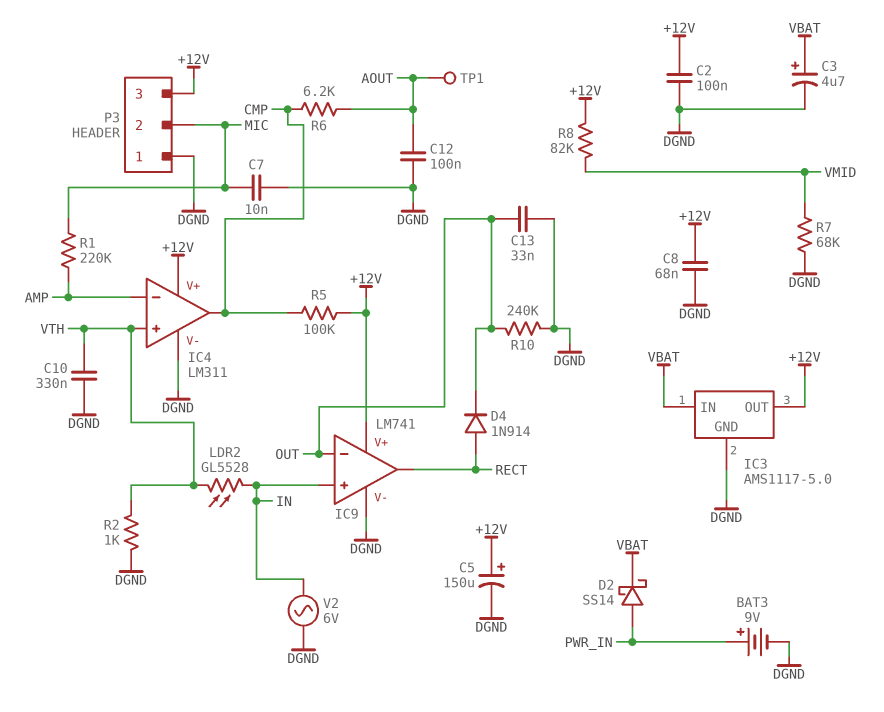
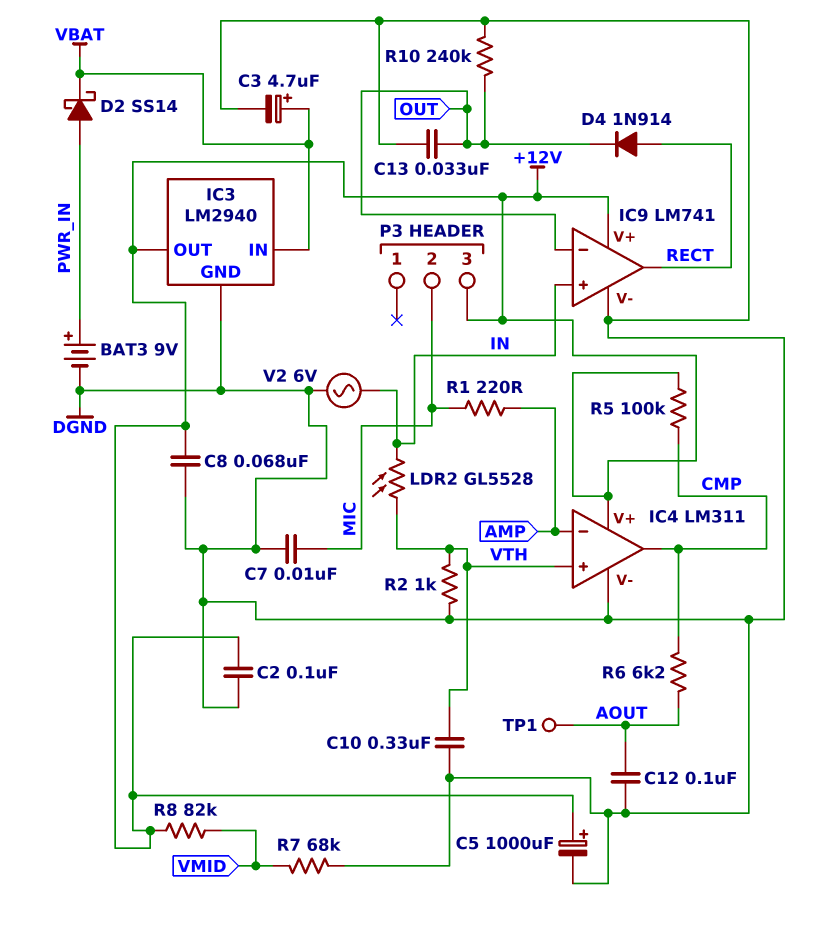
C5: 150uF (plus +12V, minus DGND) -> 1000uF (plus +12V, minus DGND)
IC3: AMS1117-5.0 -> LM2940
P3 pin 1: DGND -> none
R1: 220k (AMP, MIC) -> 220 (AMP, MIC)

